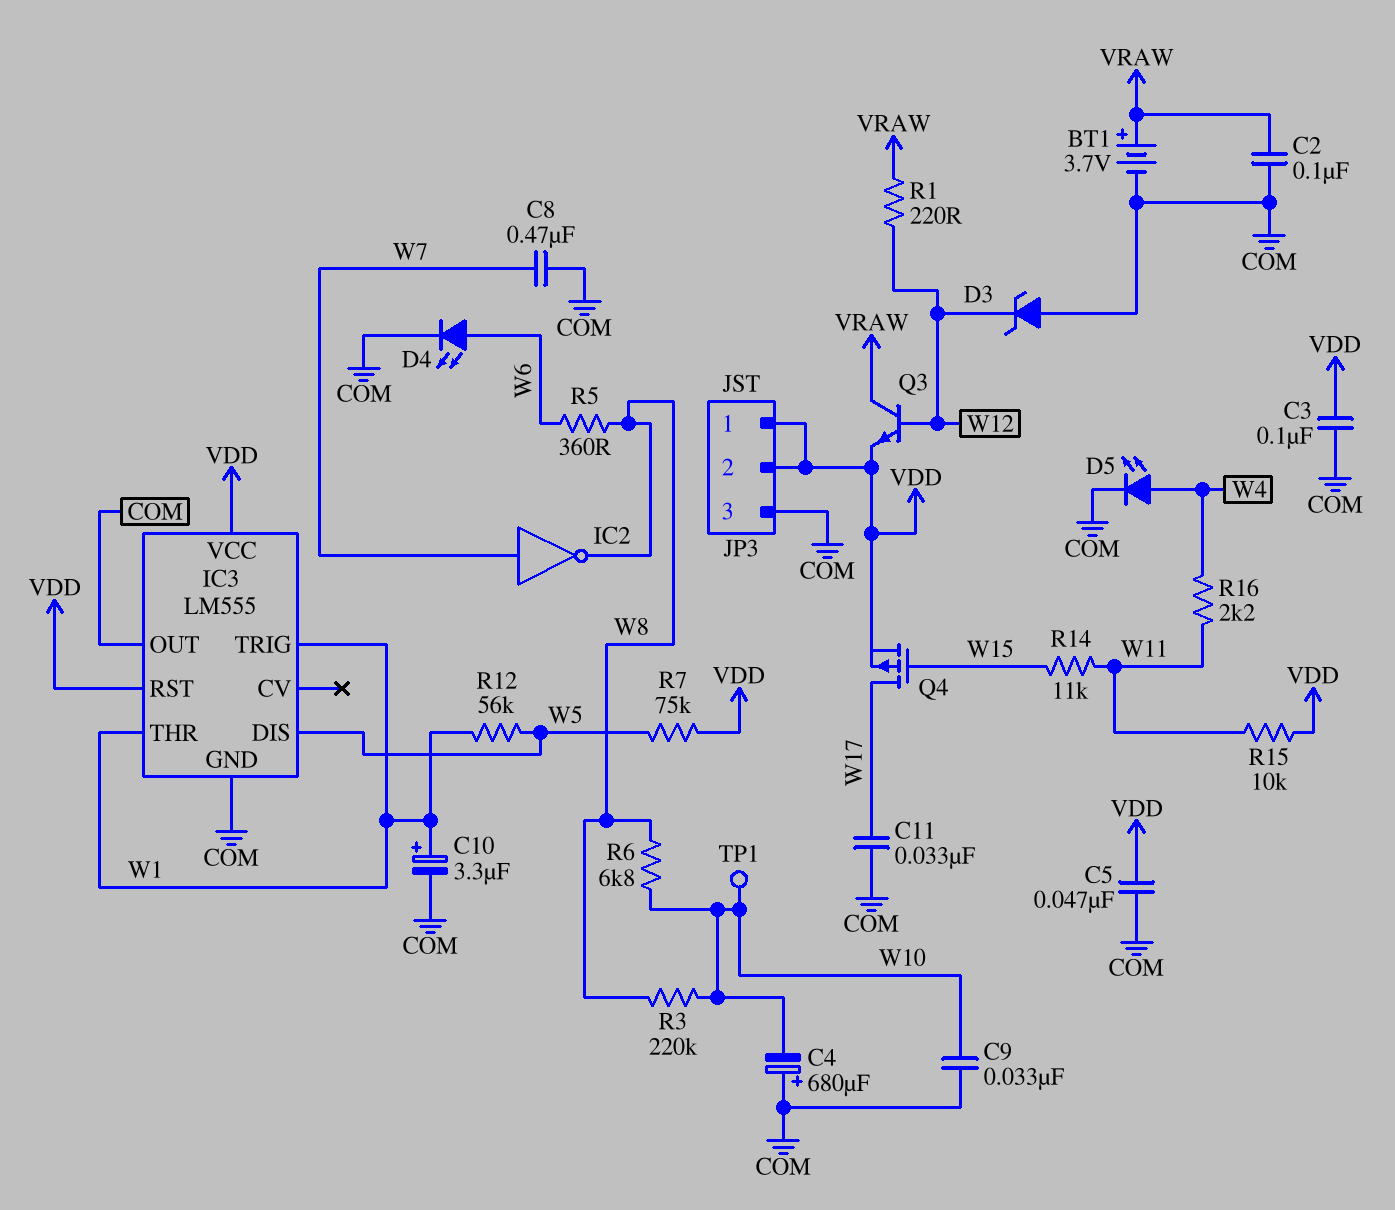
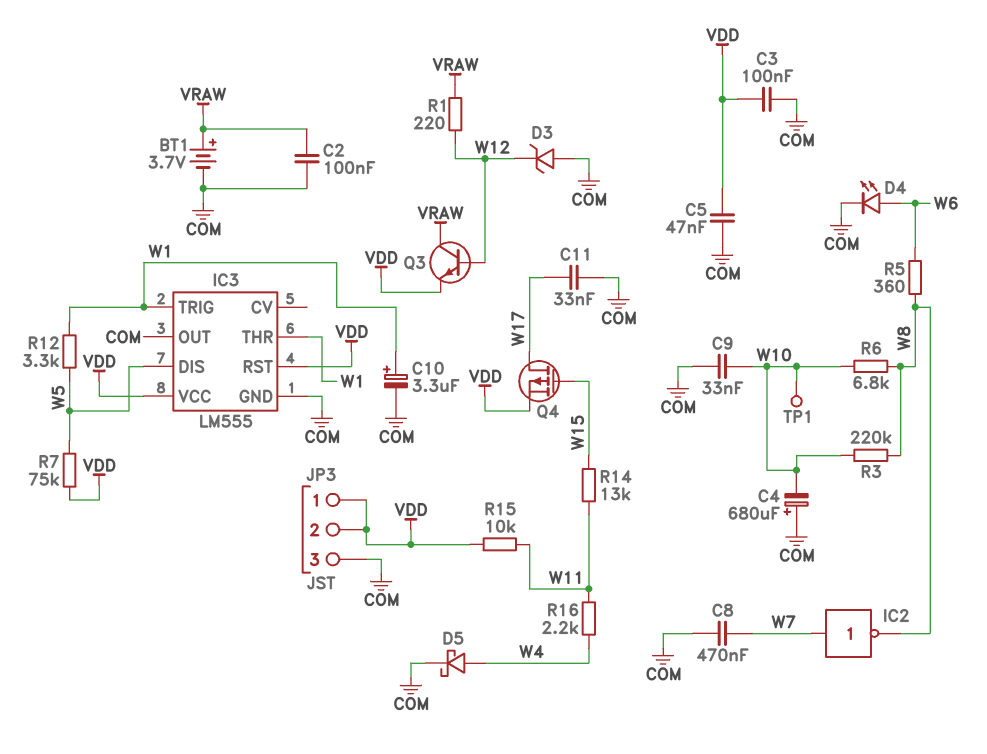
D5: LED (A W4, K COM) -> schottky (A W4, K COM)
R12: 56k (W1, W5) -> 3.3k (W1, W5)
R14: 11k (W11, W15) -> 13k (W11, W15)

